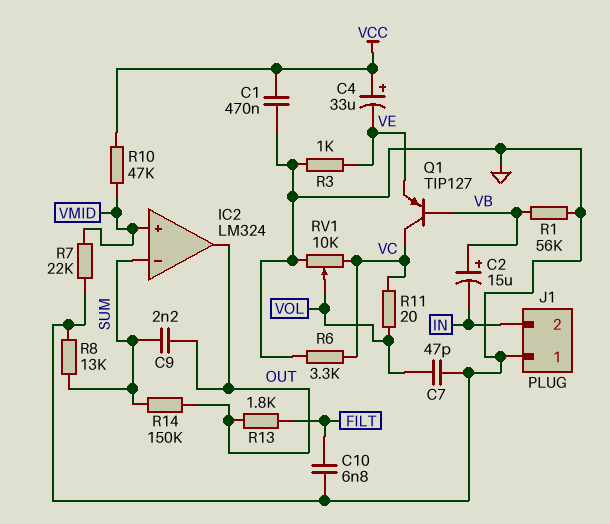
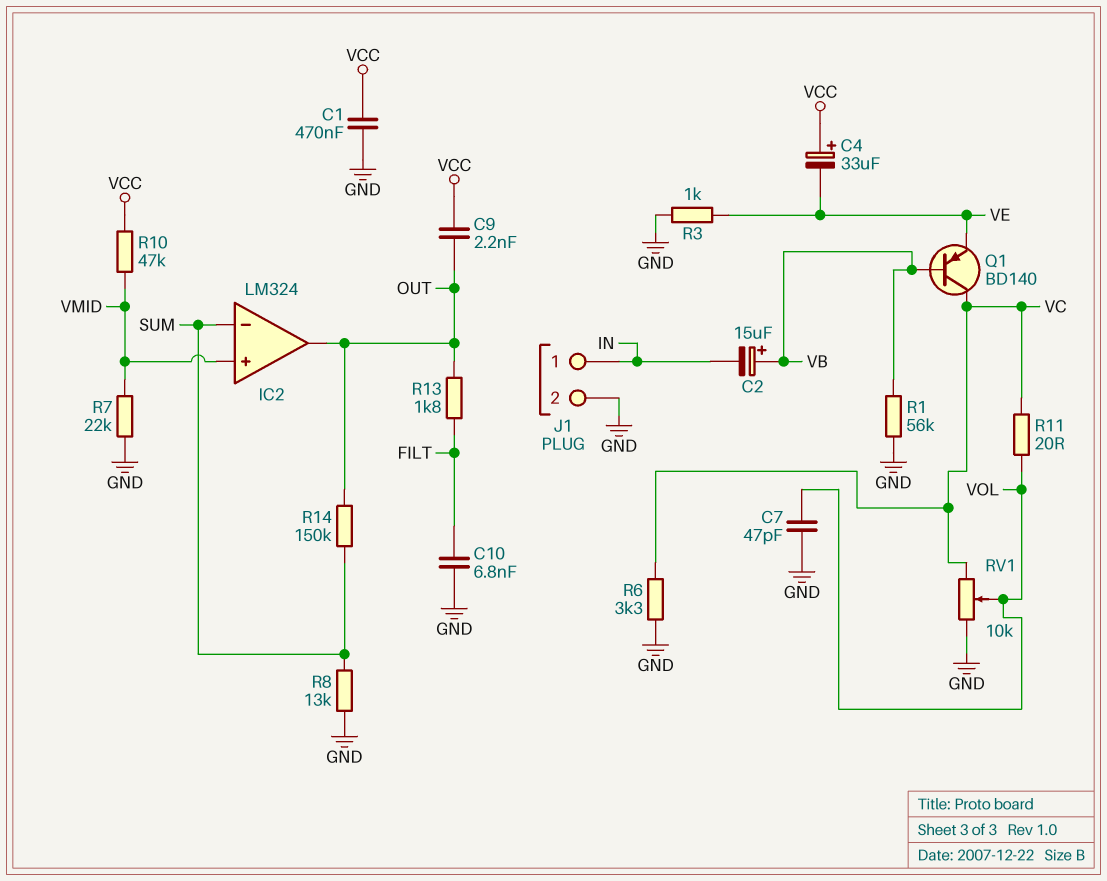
C9: 2.2nF (OUT, SUM) -> 2.2nF (OUT, VCC)
J1 pin 1: GND -> IN
J1 pin 2: IN -> GND
Q1: PNP TIP127 (B VB, C VC, E VE) -> PNP BD140 (B VB, C VC, E VE)

